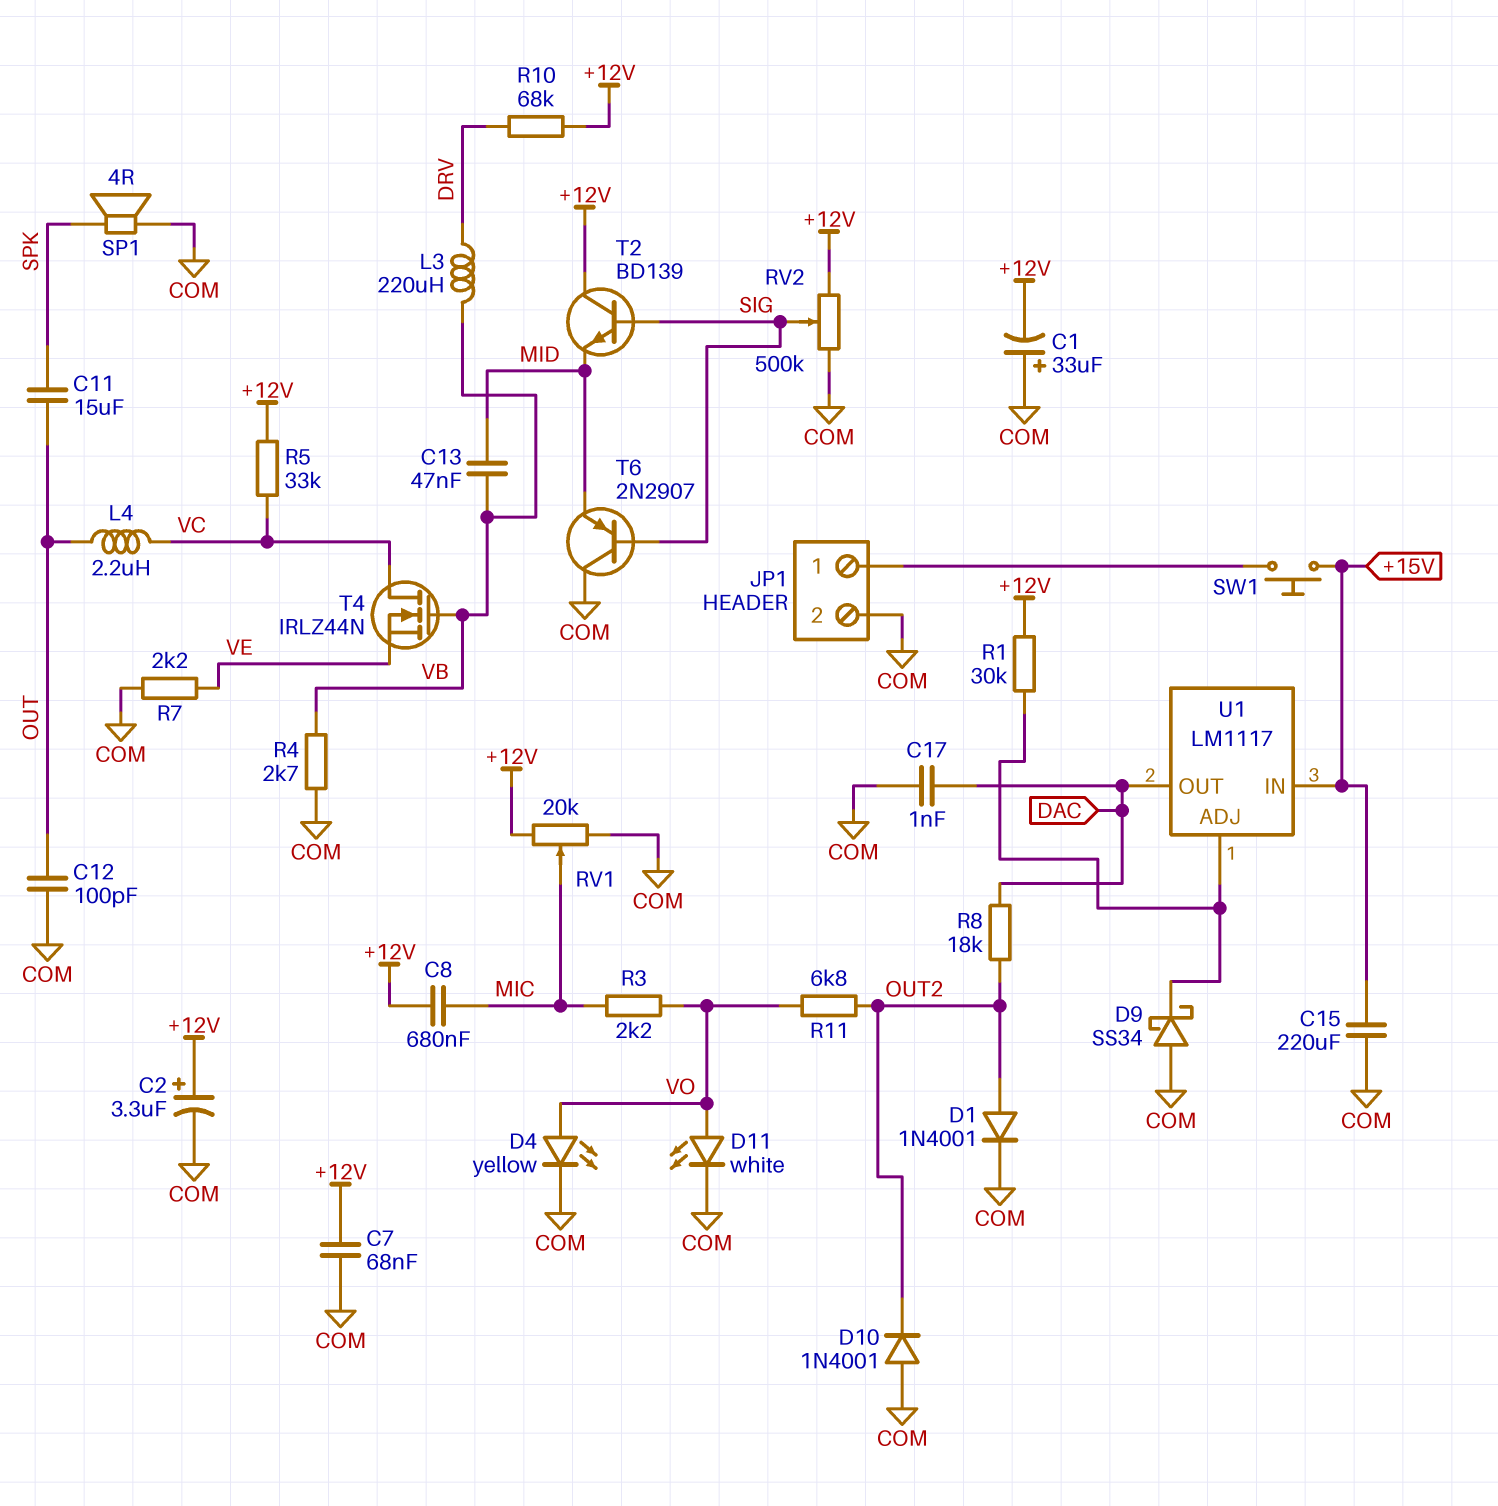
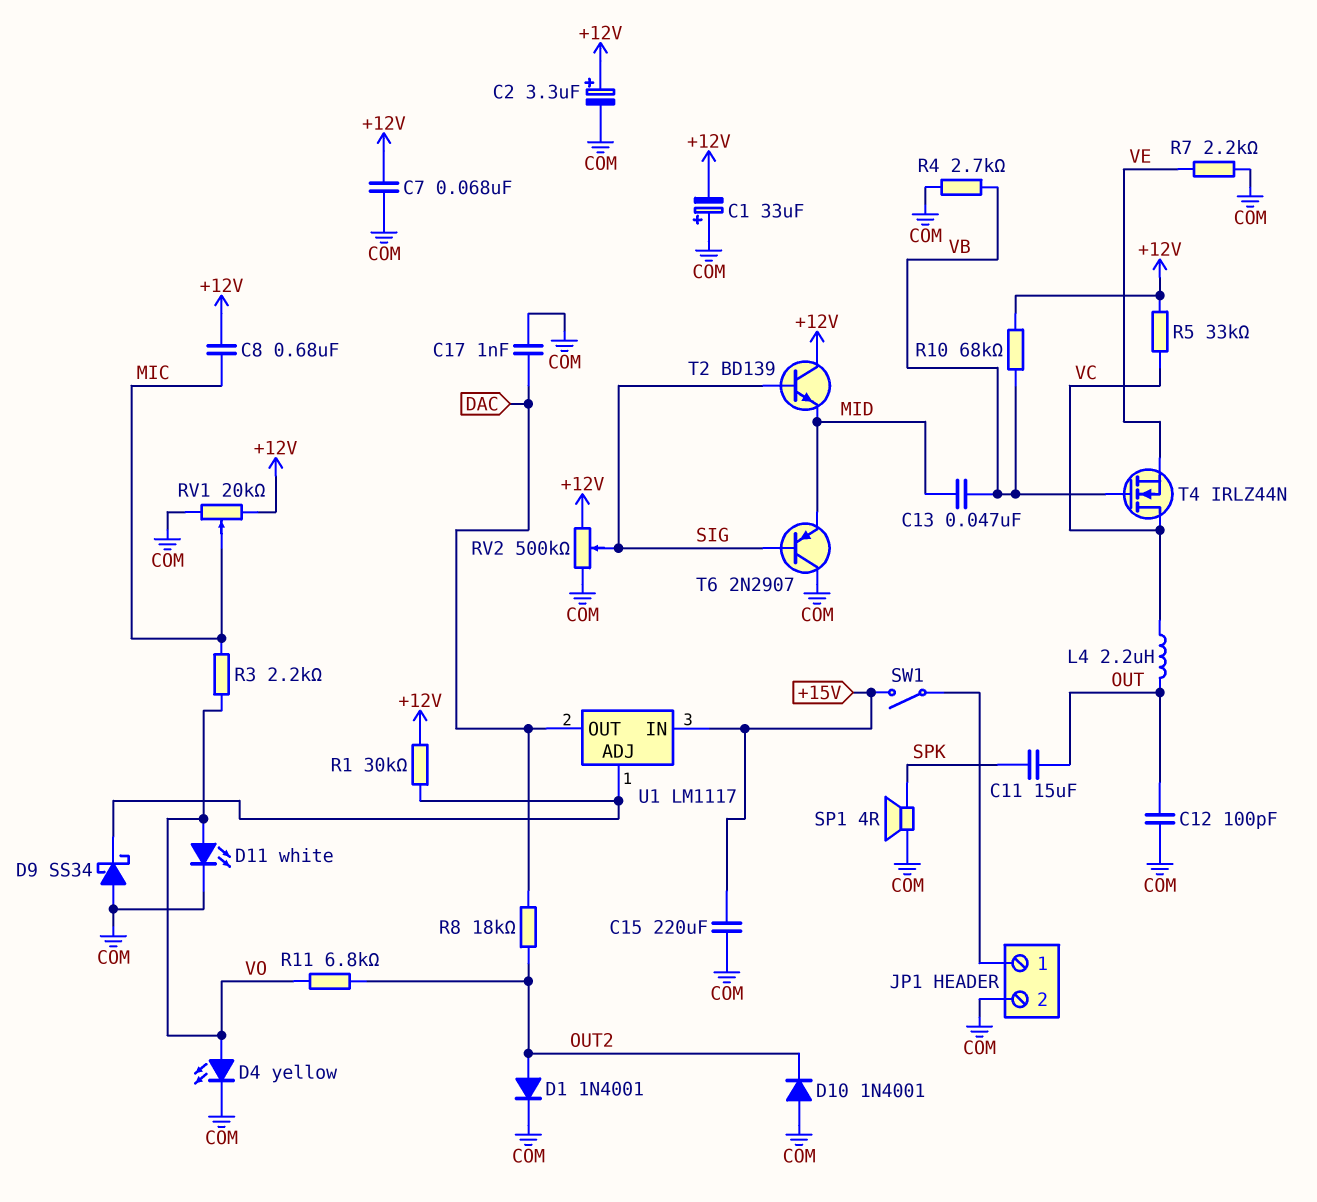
L3: 220uH (DRV, VB) -> none
R10: 68k (+12V, DRV) -> 68k (+12V, VB)
SW1: button (+15V, JP1/1) -> switch (+15V, JP1/1)

